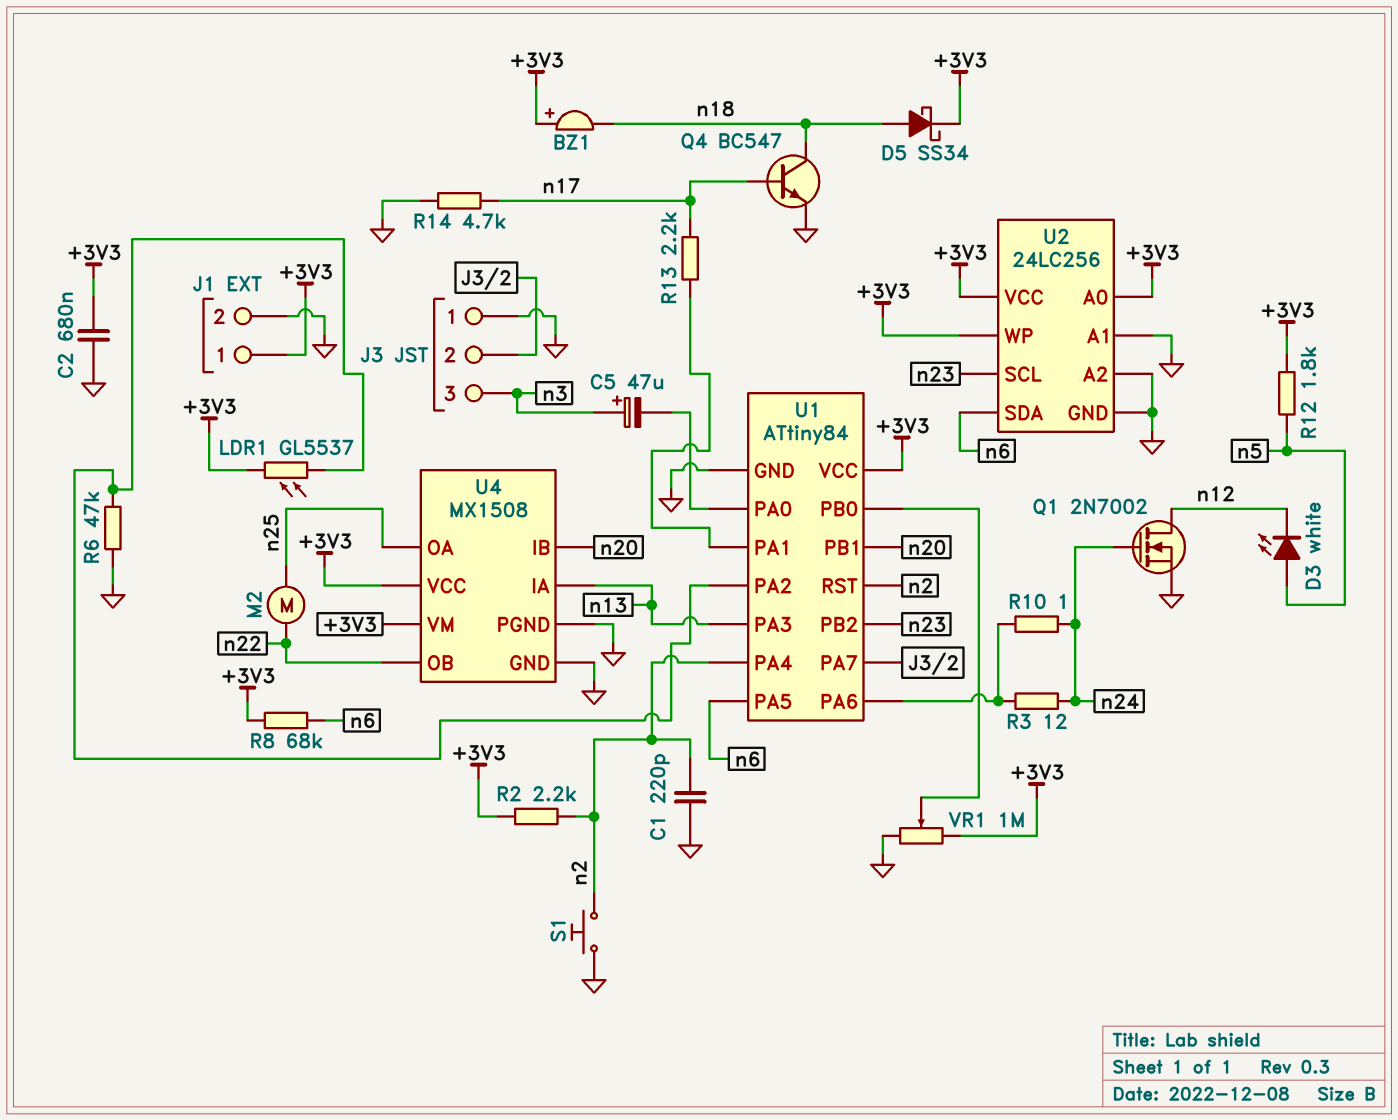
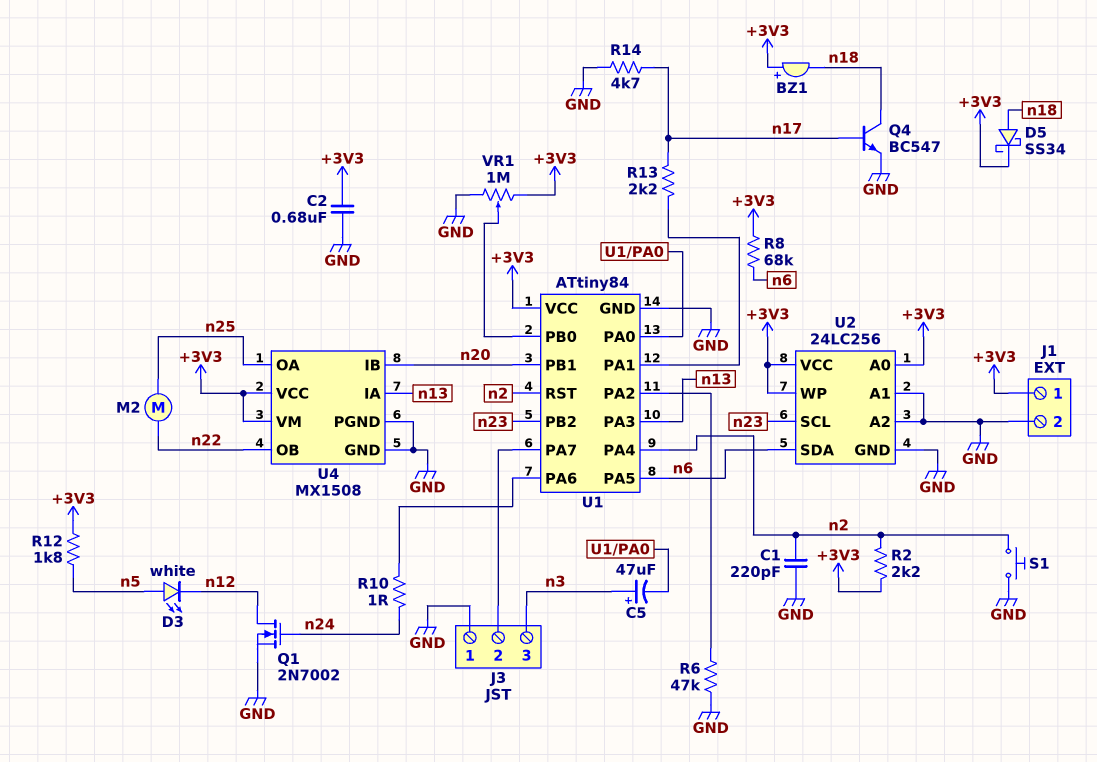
LDR1: GL5537 (+3V3, U1/PA2) -> none
R3: 12 (U1/PA6, n24) -> none

